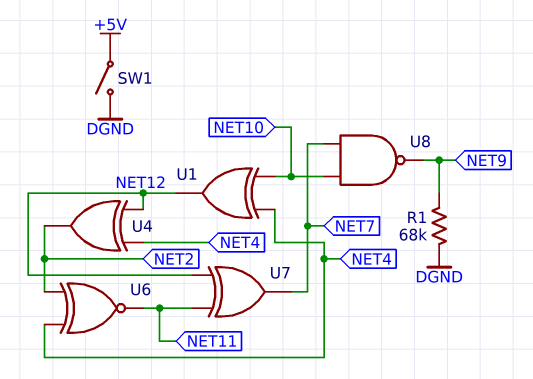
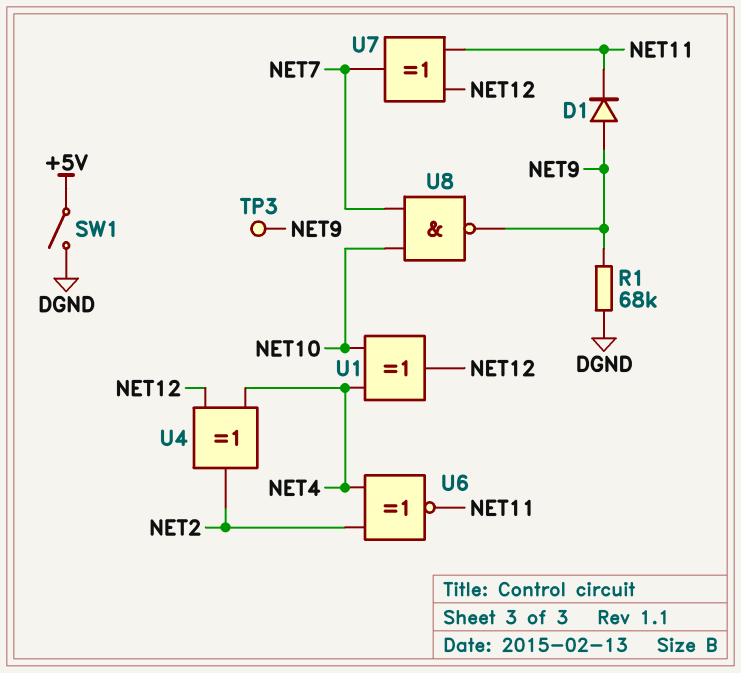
D1: none -> diode (A NET9, K NET11)
TP3: none -> test point (NET9)

